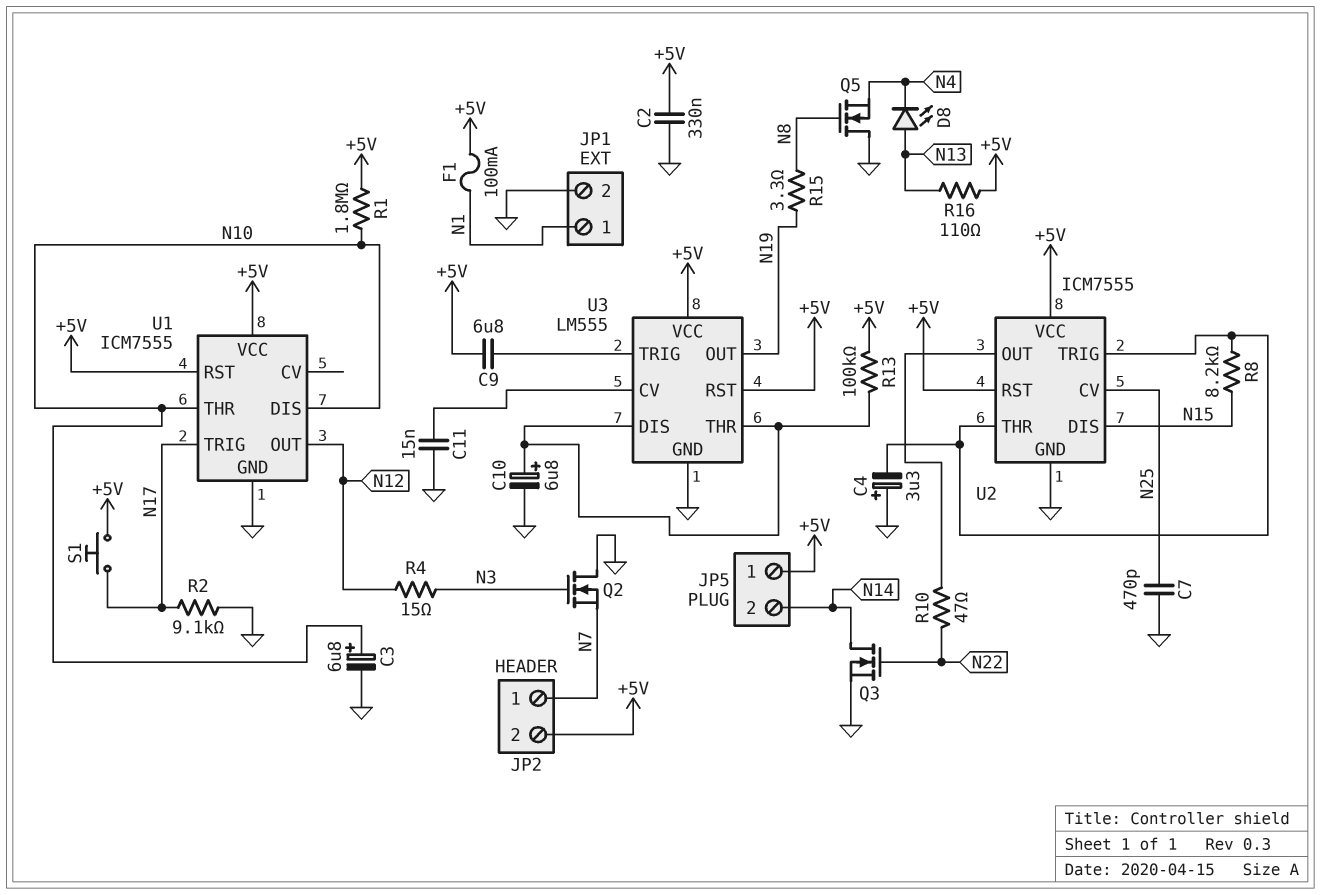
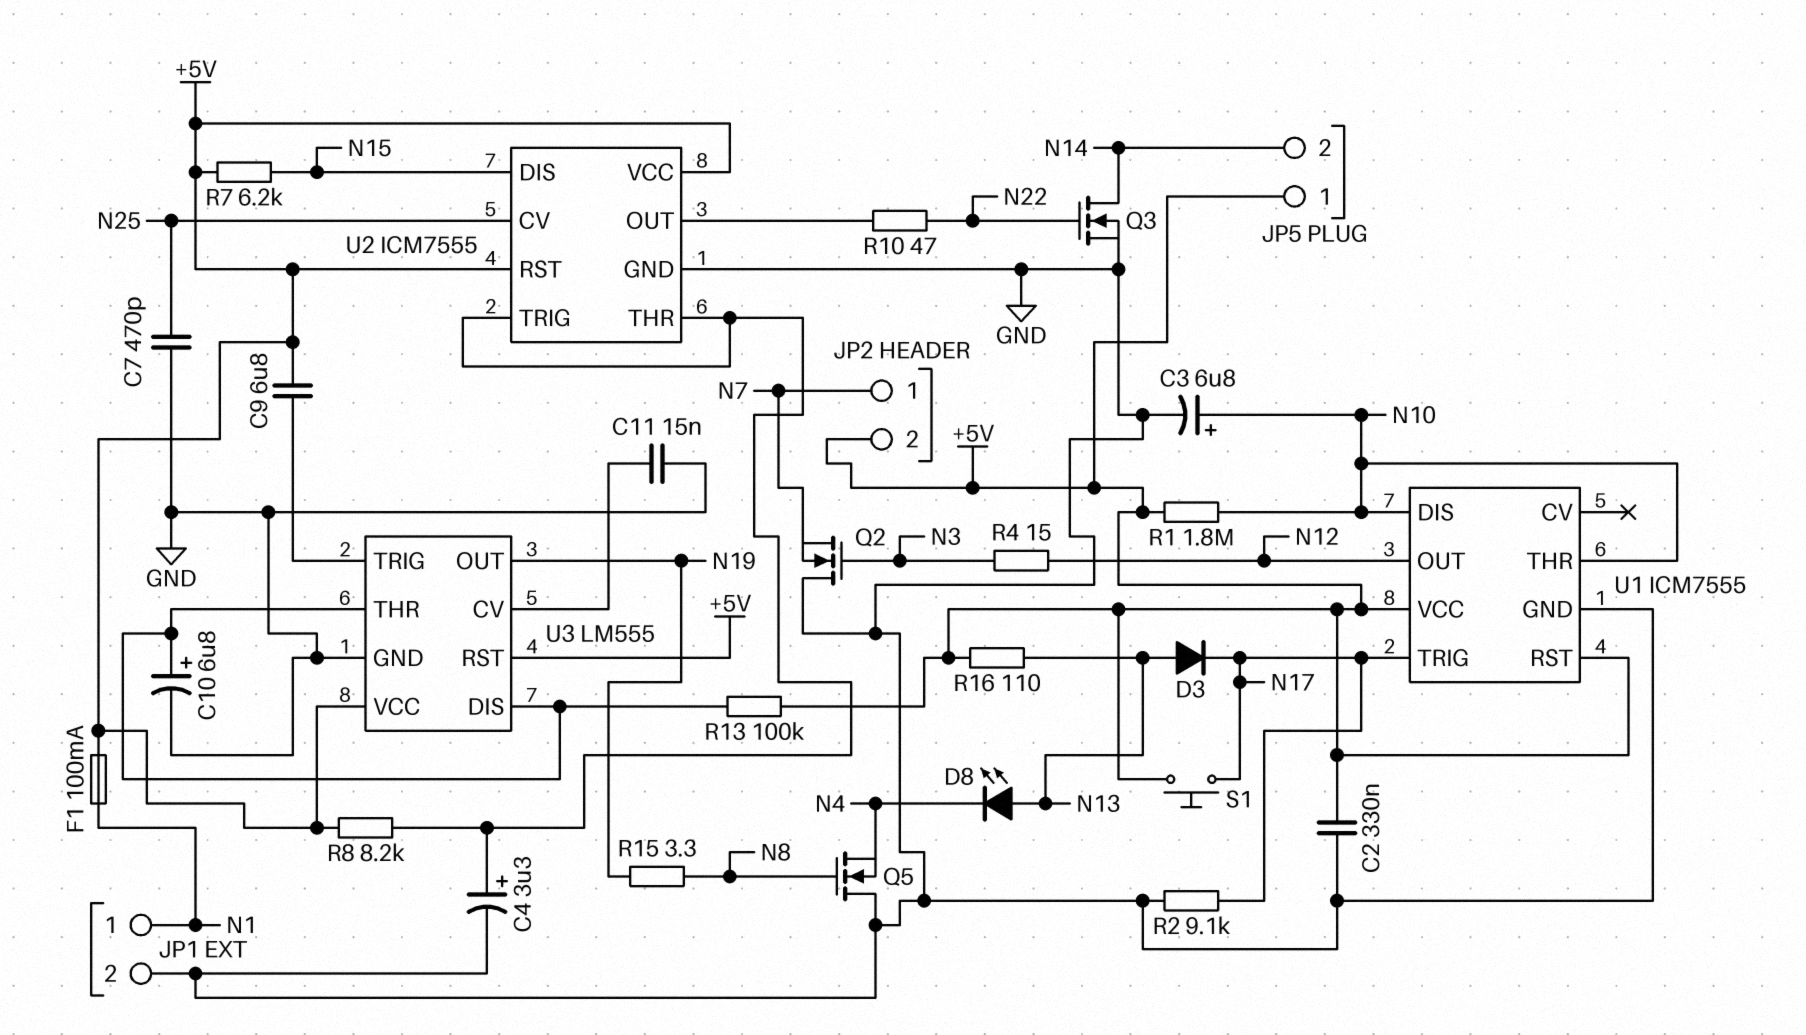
C4: 3.3uF (plus GND, minus U2/THR) -> 3.3uF (plus U2/THR, minus GND)
D3: none -> diode (A N13, K N17)
R7: none -> 6.2k (+5V, N15)
R8: 8.2k (N15, U2/THR) -> 8.2k (+5V, U2/THR)

